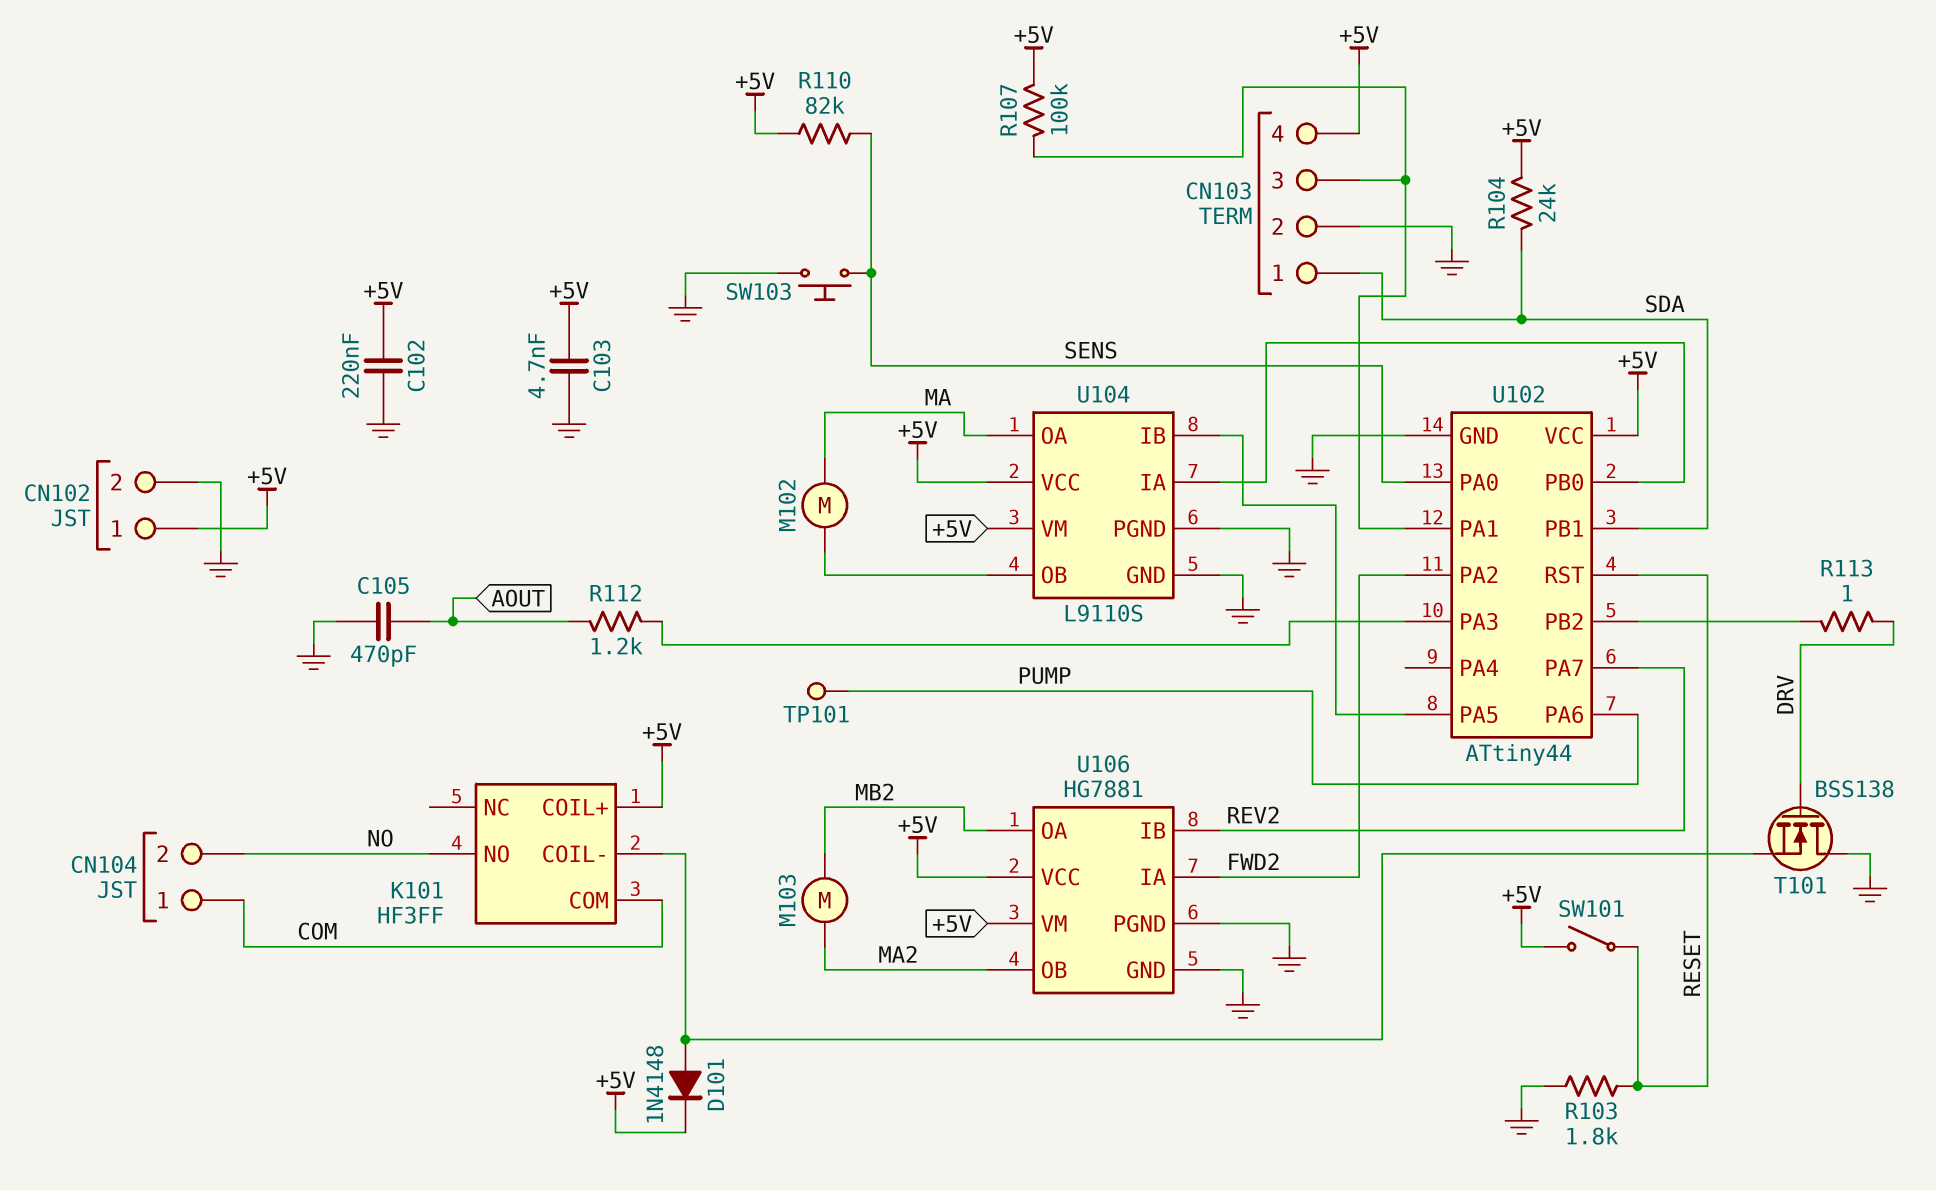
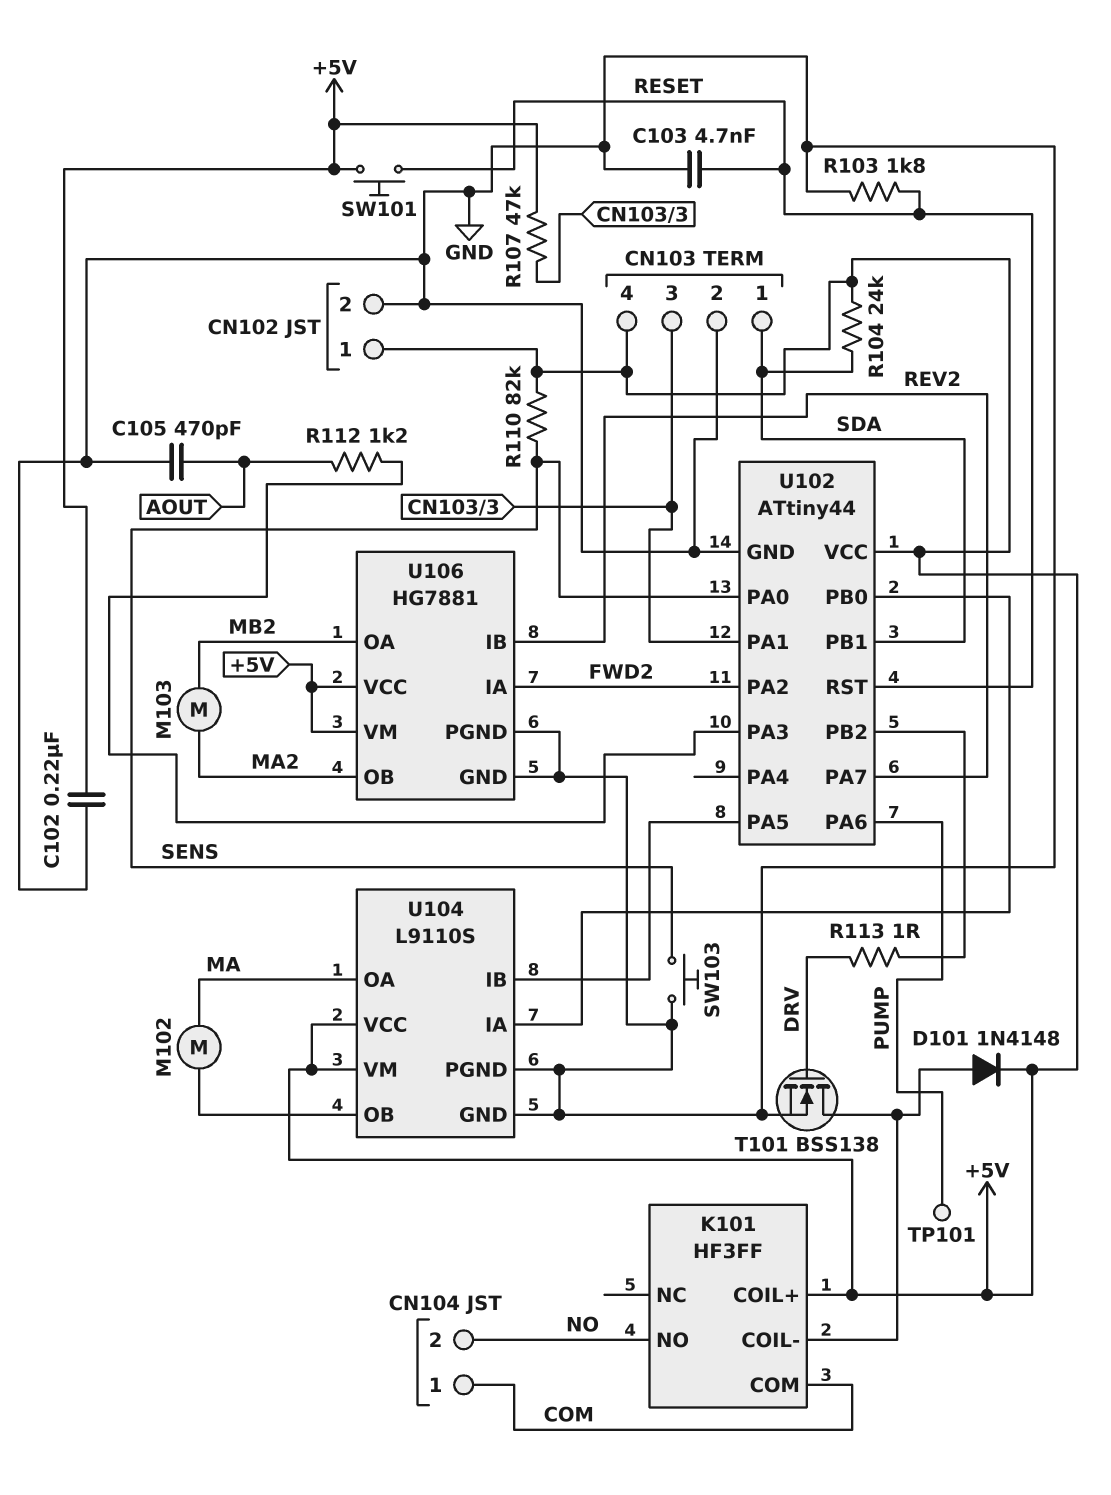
C103: 4.7nF (+5V, GND) -> 4.7nF (GND, RESET)
R107: 100k (+5V, CN103/3) -> 47k (+5V, CN103/3)
SW101: switch (+5V, RESET) -> button (+5V, RESET)
T101: NMOS BSS138 (G DRV, D GND, S K101/COIL-) -> NMOS BSS138 (G DRV, D K101/COIL-, S GND)

